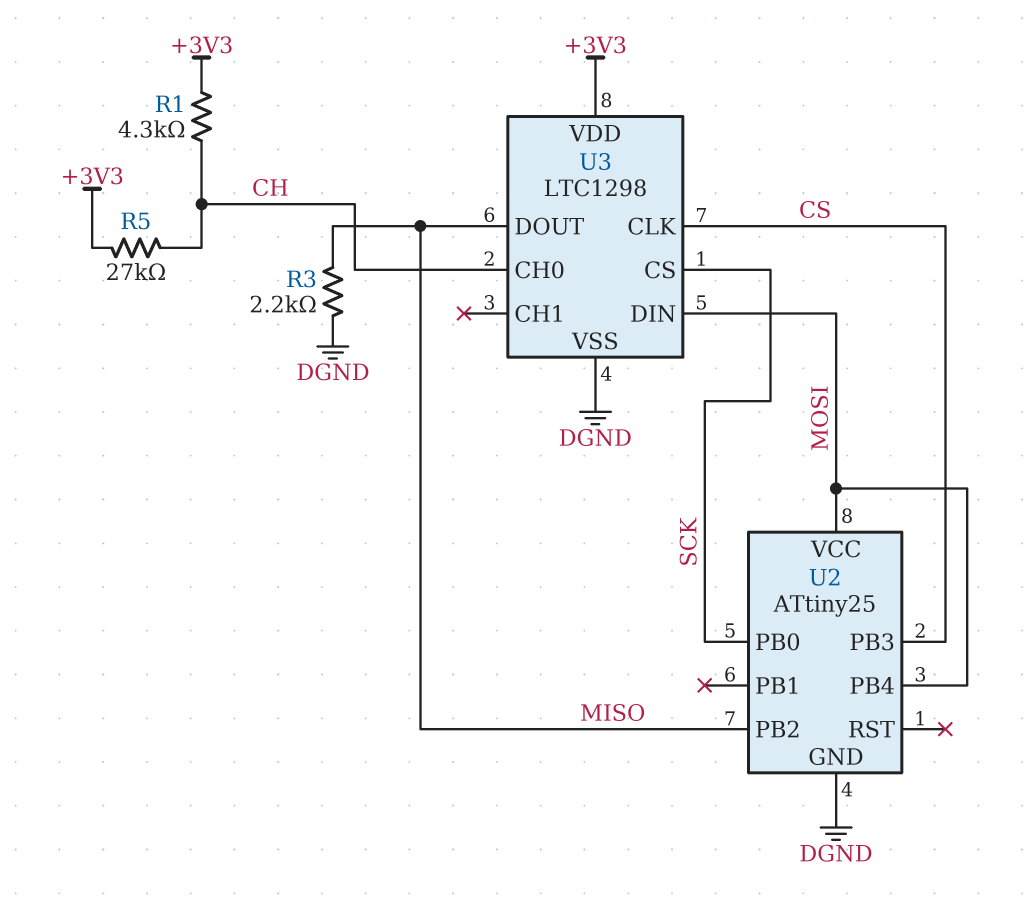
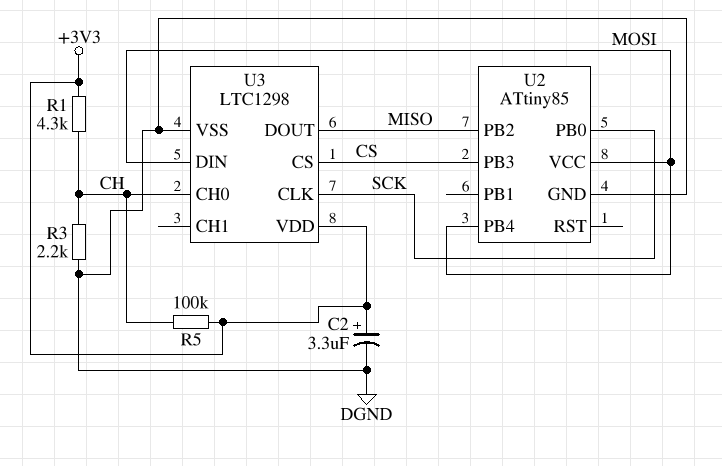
C2: none -> 3.3uF (plus +3V3, minus DGND)
R3: 2.2k (DGND, MISO) -> 2.2k (CH, DGND)
R5: 27k (+3V3, CH) -> 100k (+3V3, CH)
U2: ATtiny25 -> ATtiny85
U3 pin CLK: CS -> SCK
U3 pin CS: SCK -> CS

